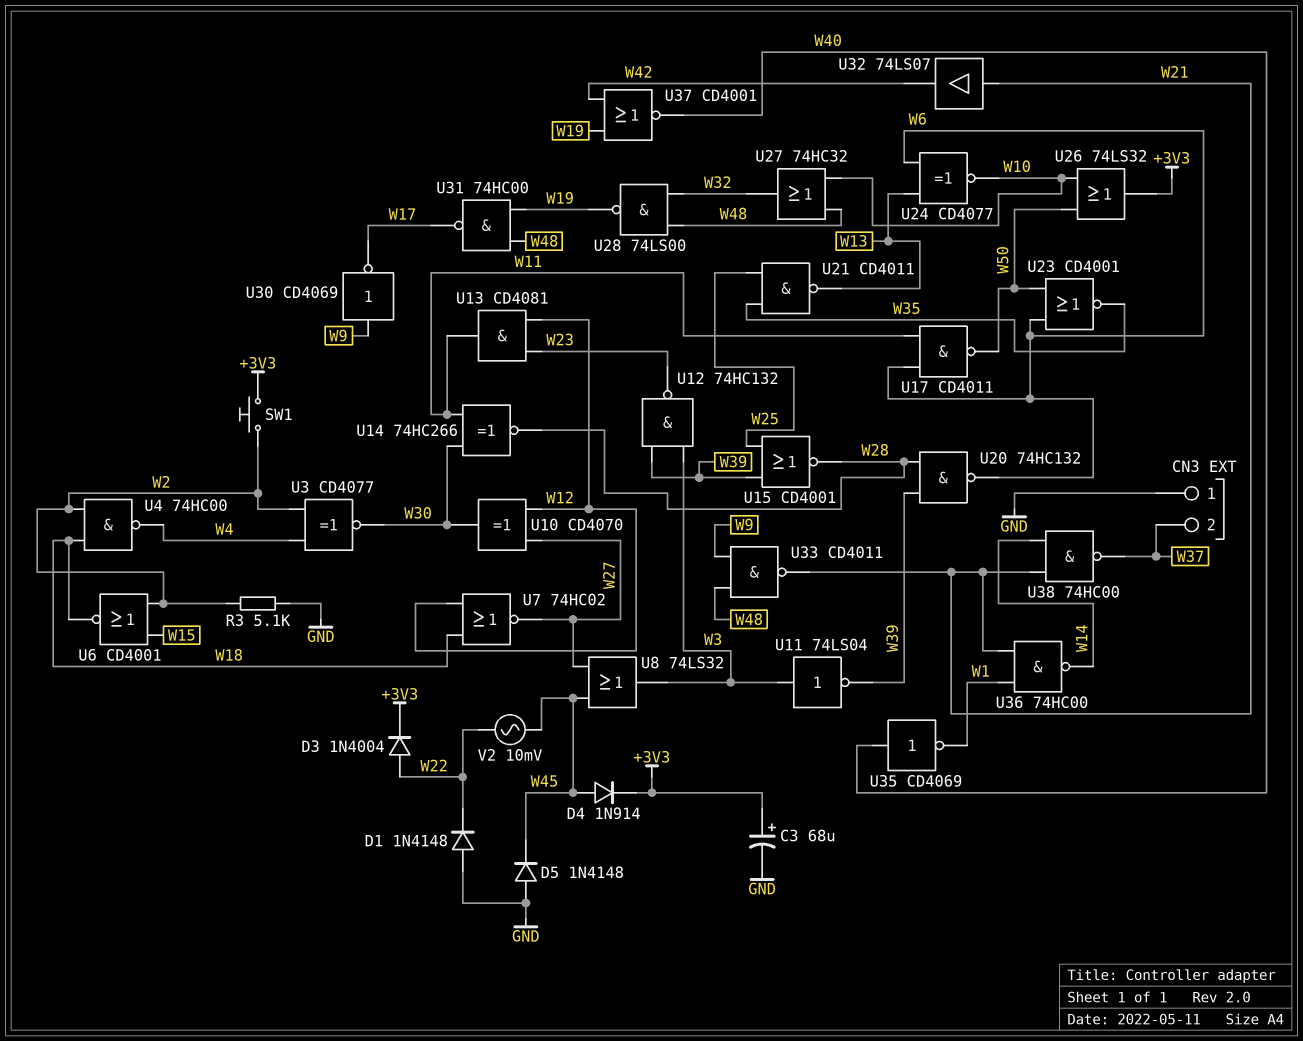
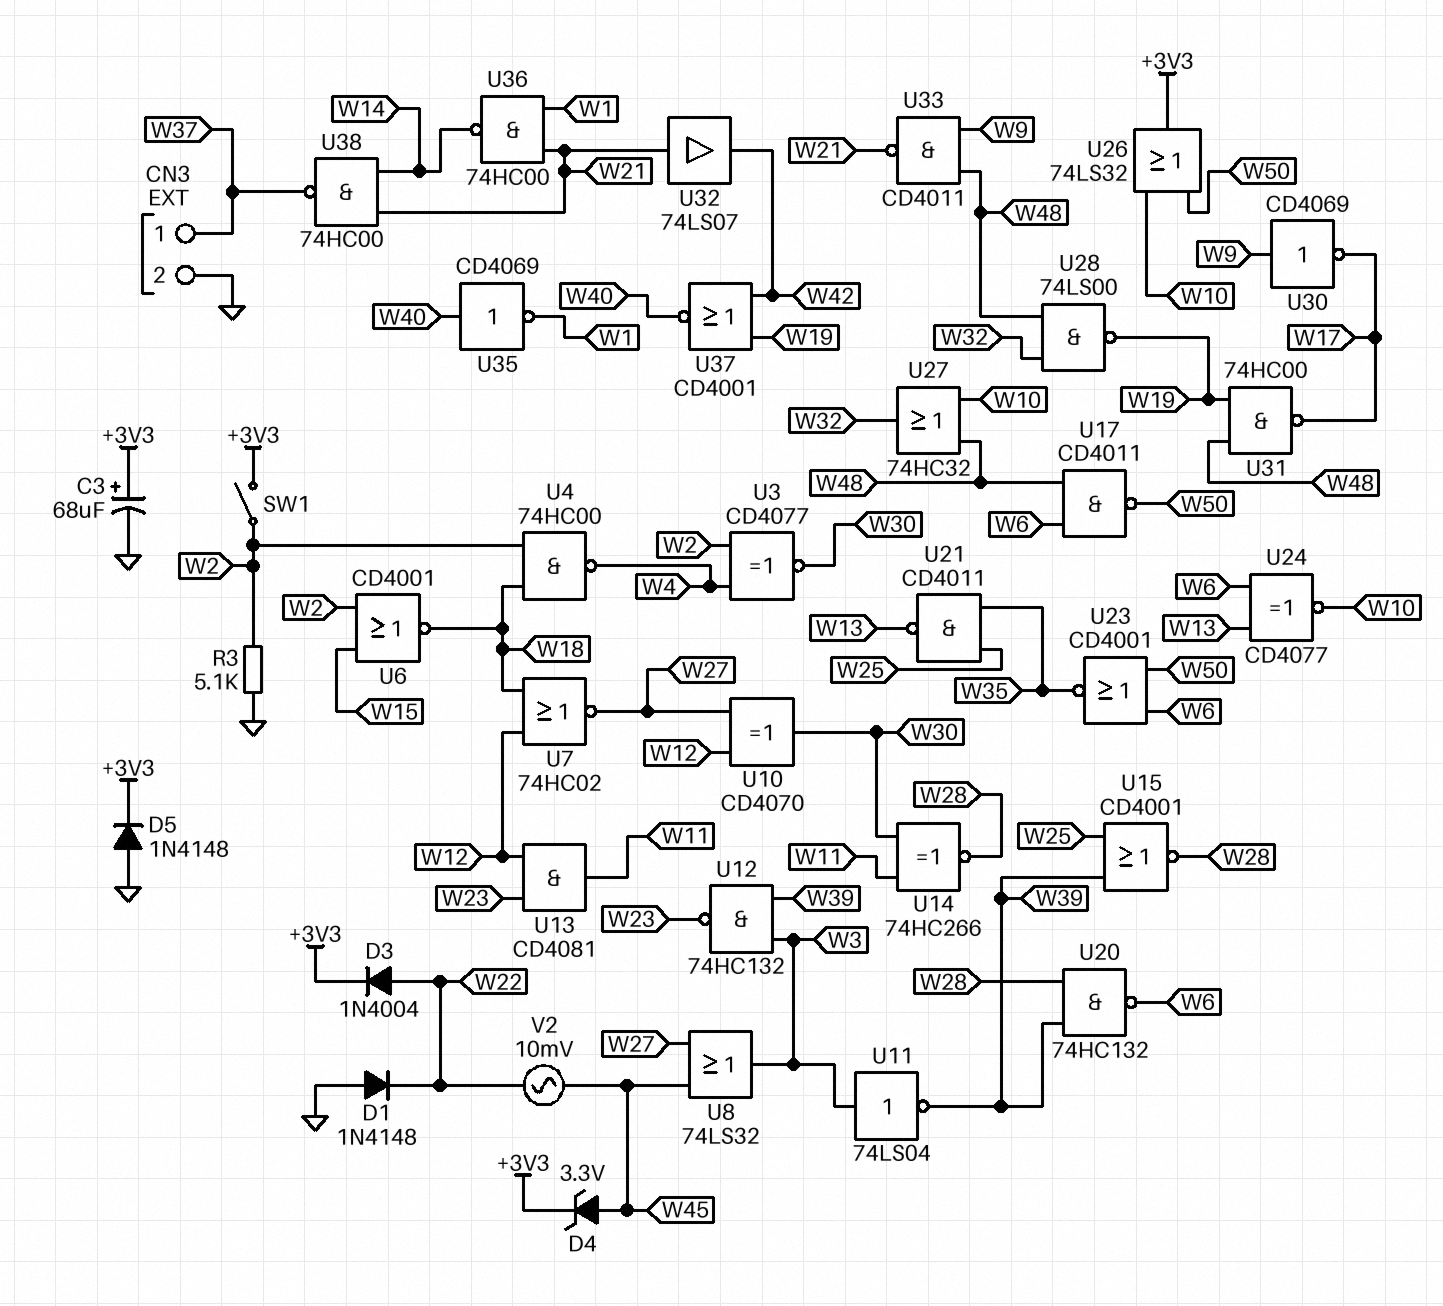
CN3 pin 1: GND -> W37
CN3 pin 2: W37 -> GND
D4: diode 1N914 (A W45, K +3V3) -> zener 3.3V (A W45, K +3V3)
D5: diode 1N4148 (A GND, K W45) -> diode 1N4148 (A GND, K +3V3)
SW1: button (+3V3, W2) -> switch (+3V3, W2)
U17: NAND CD4011 (in W6, in W11, out W50) -> NAND CD4011 (in W6, in W48, out W50)

